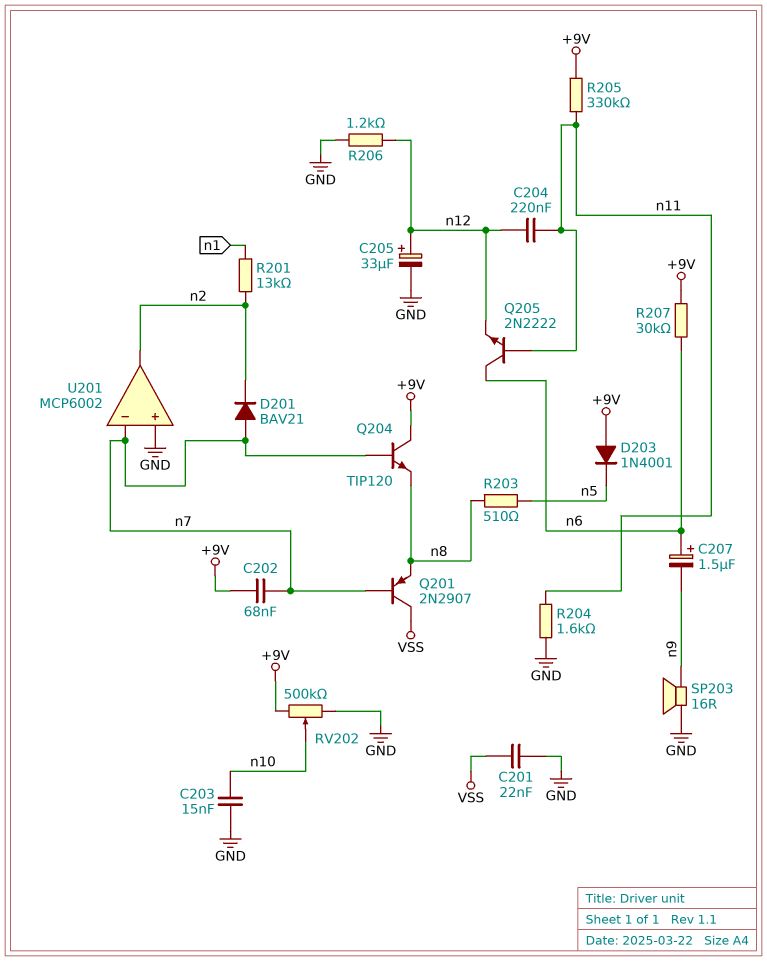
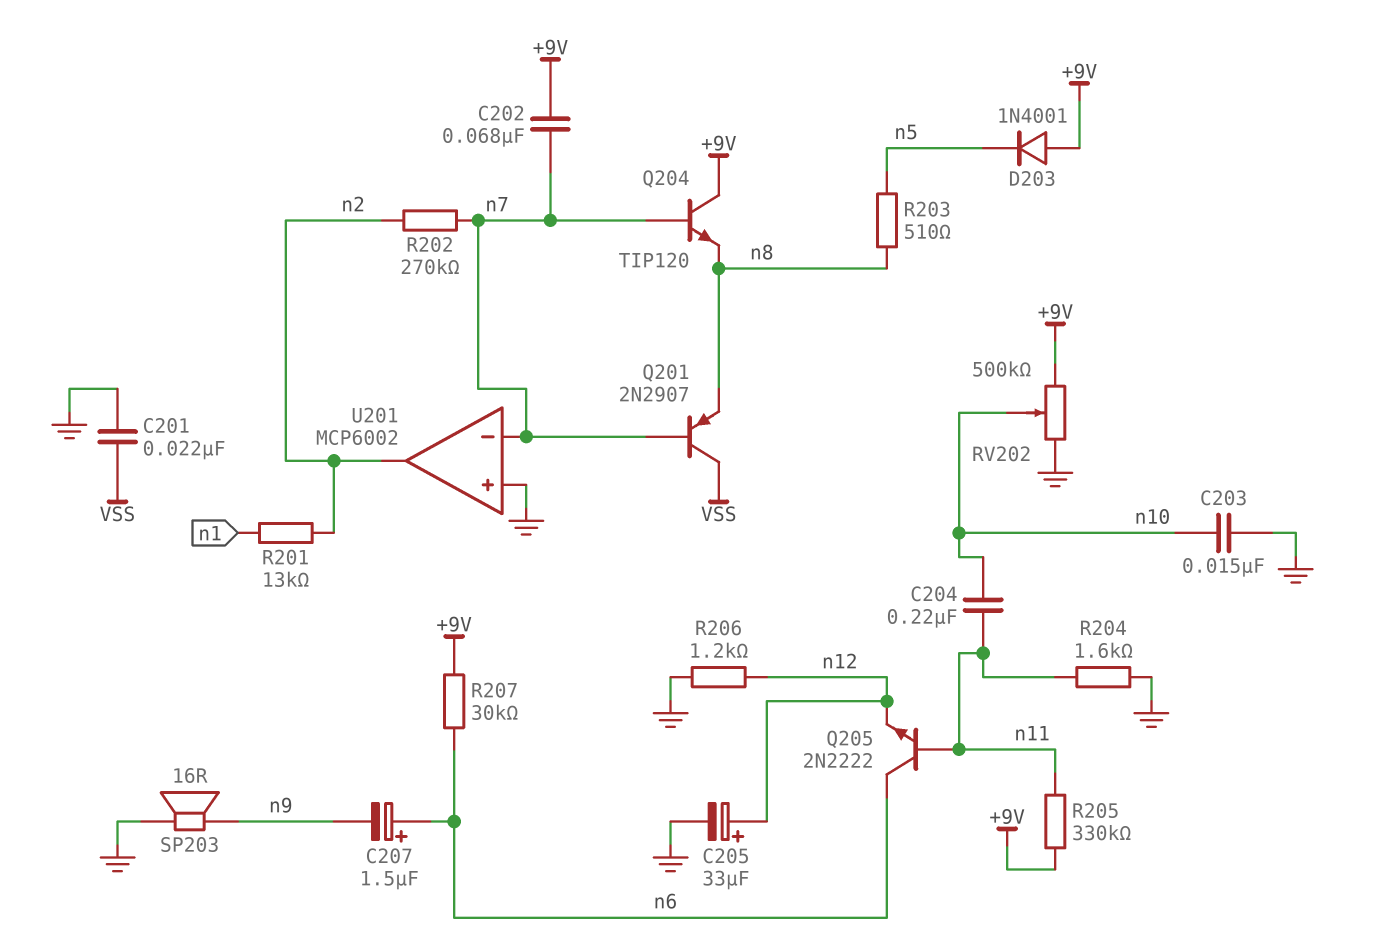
C204: 220nF (n11, n12) -> 220nF (n10, n11)
D201: diode BAV21 (A n7, K n2) -> none
R202: none -> 270k (n2, n7)

